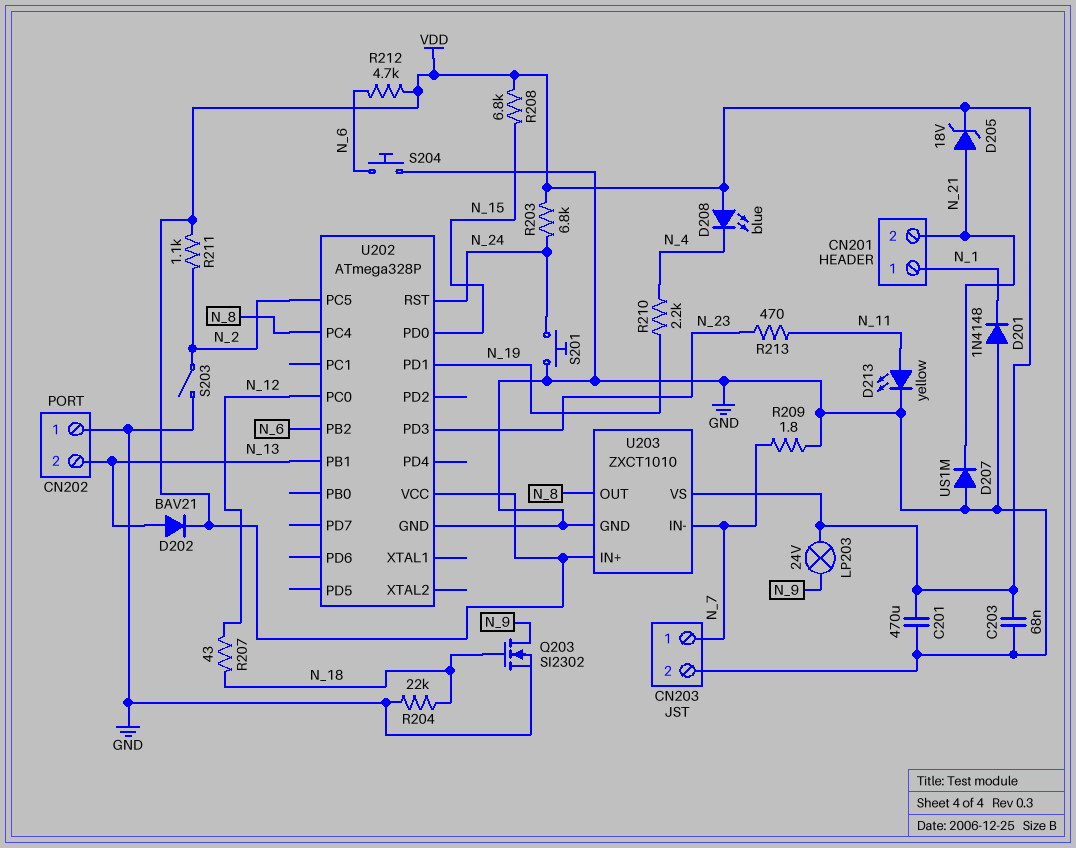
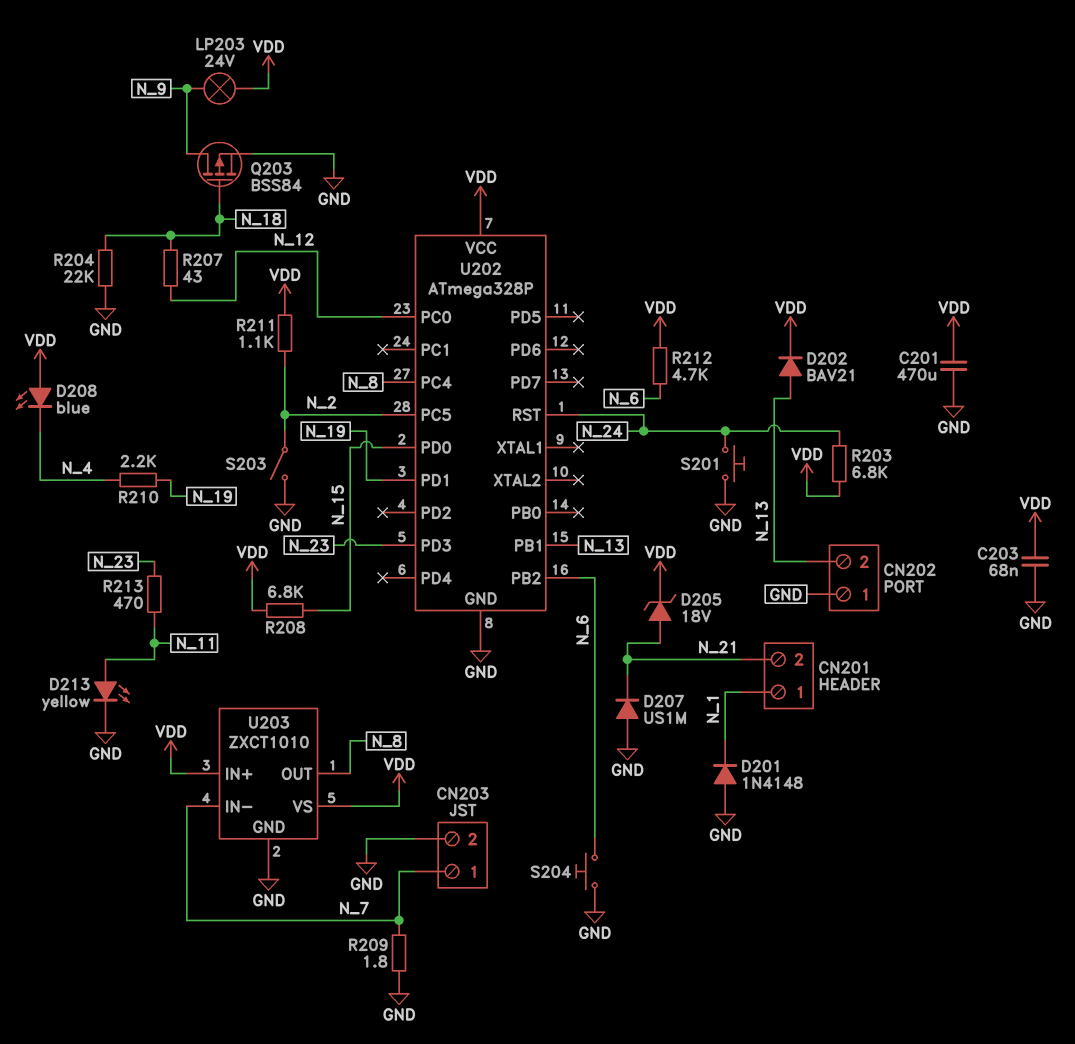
Q203: NMOS SI2302 (G N_18, D N_9, S GND) -> PMOS BSS84 (G N_18, D N_9, S GND)

